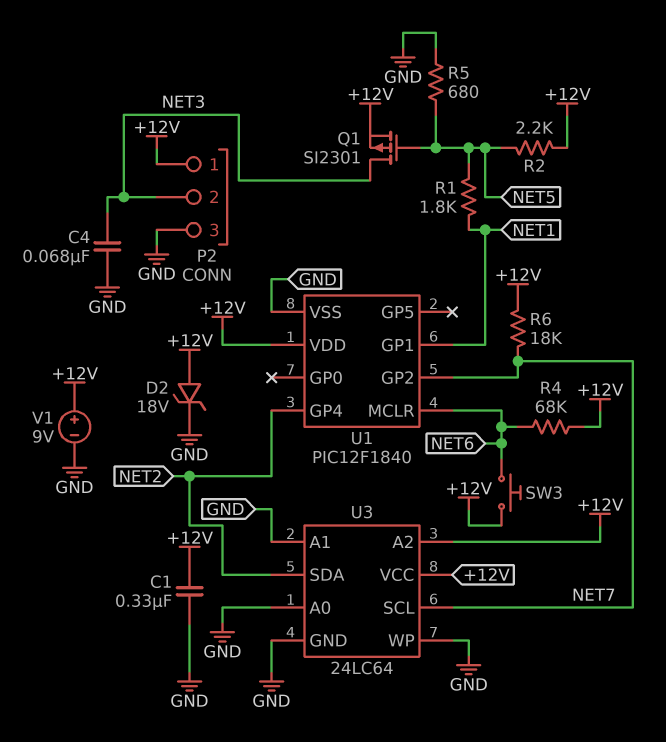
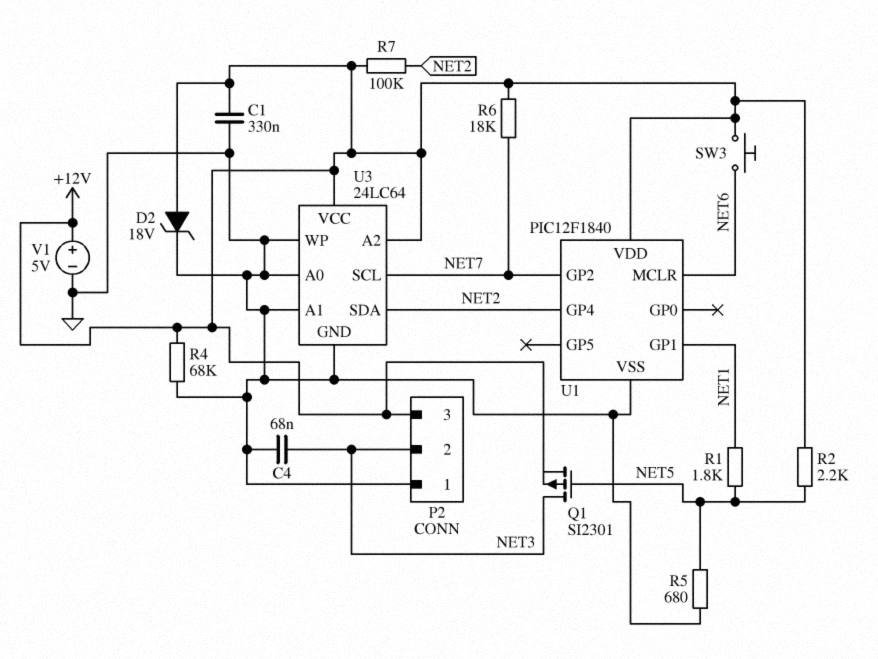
P2 pin 1: +12V -> GND
P2 pin 3: GND -> +12V
R4: 68k (+12V, NET6) -> 68k (+12V, GND)
R7: none -> 100k (+12V, NET2)
V1: 9V (plus +12V, minus GND) -> 5V (plus +12V, minus GND)

